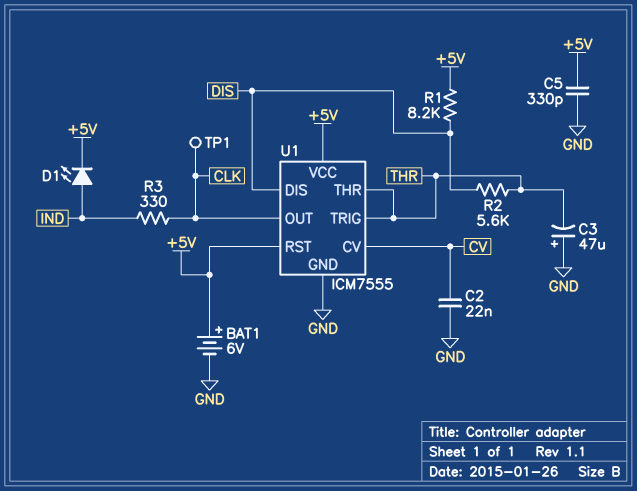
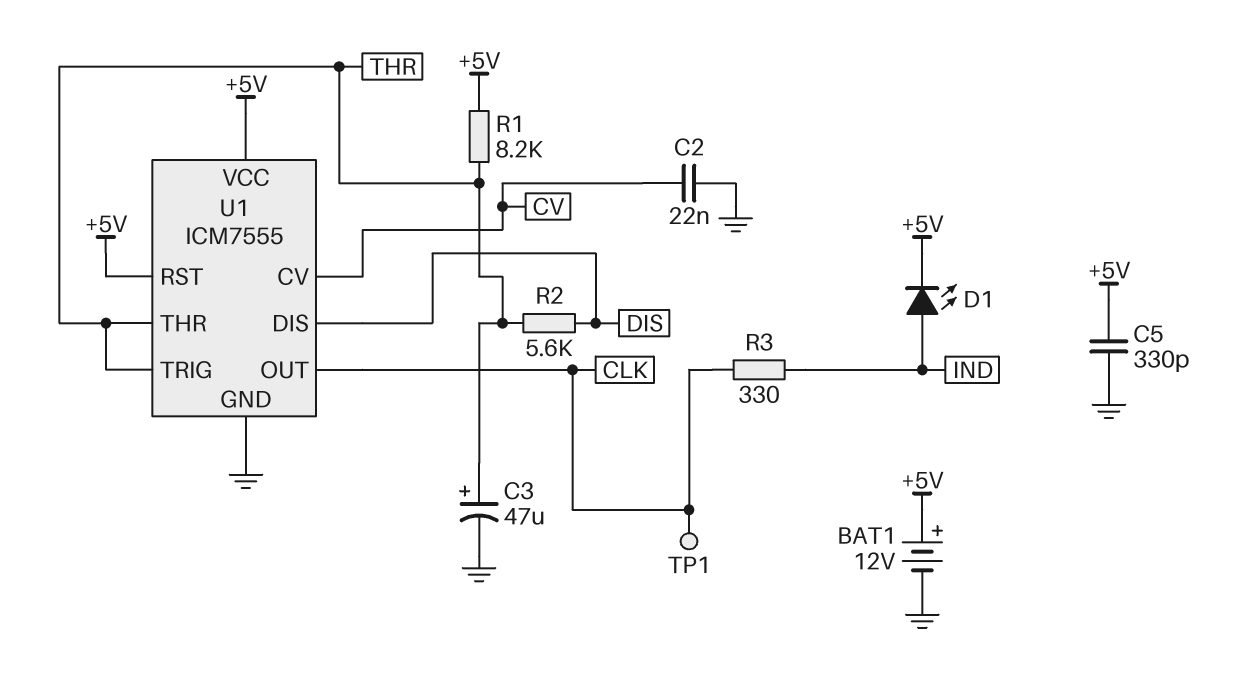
BAT1: 6V (plus +5V, minus GND) -> 12V (plus +5V, minus GND)
C3: 47uF (plus GND, minus THR) -> 47uF (plus THR, minus GND)
R1: 8.2k (+5V, DIS) -> 8.2k (+5V, THR)

